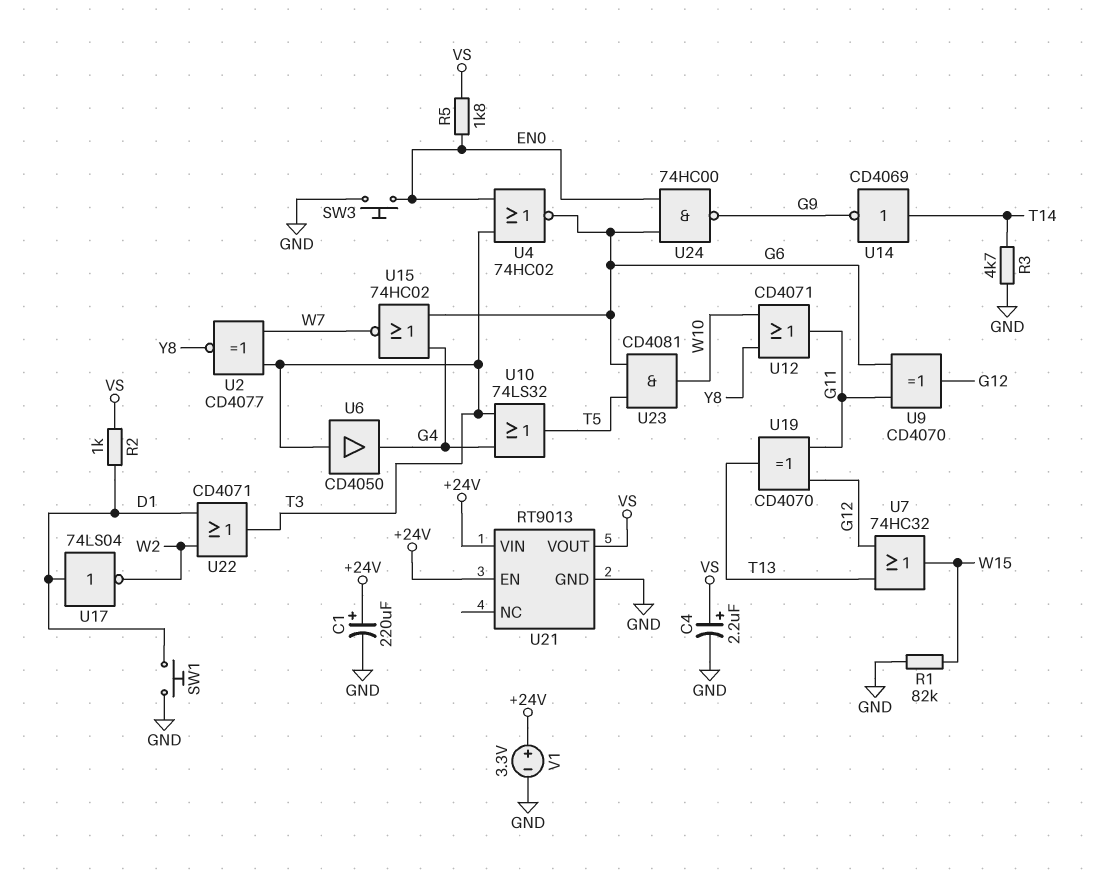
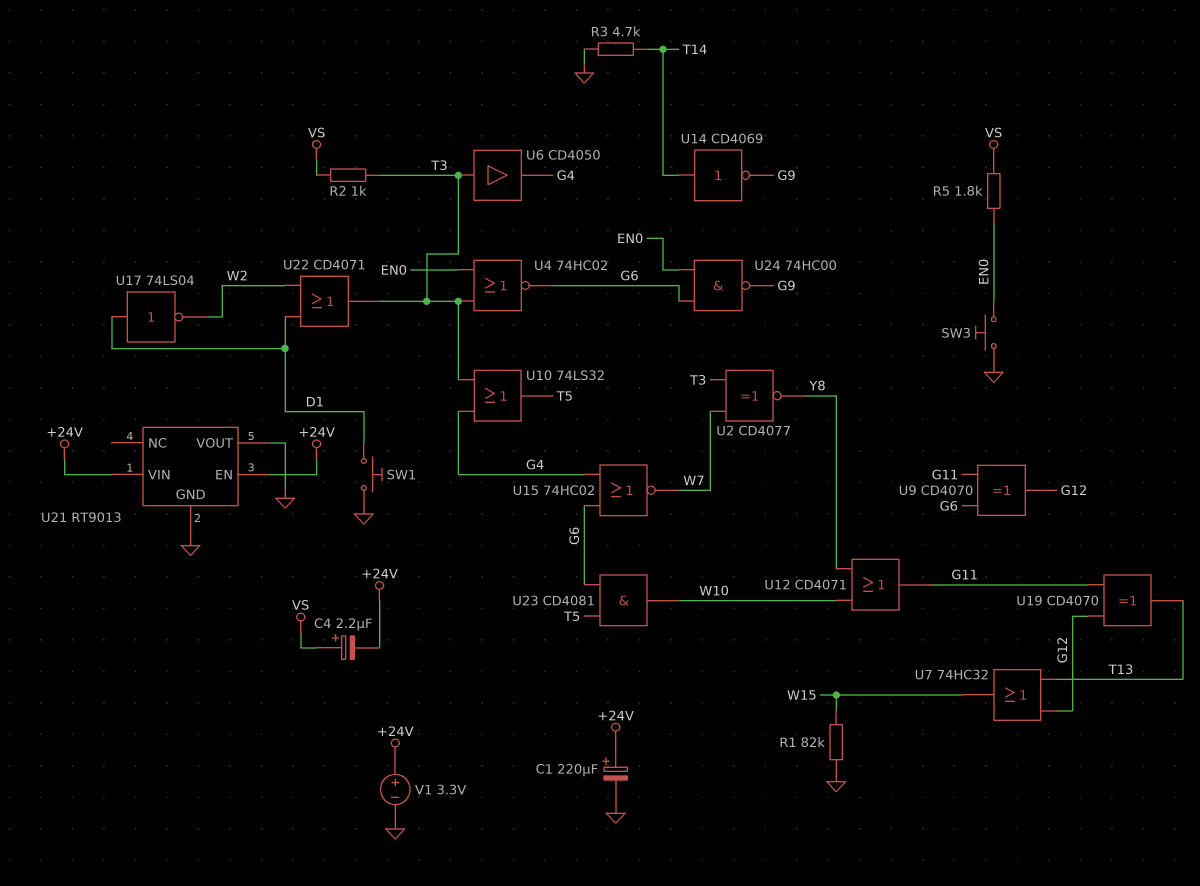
C4: 2.2uF (plus VS, minus GND) -> 2.2uF (plus VS, minus +24V)
R2: 1k (D1, VS) -> 1k (T3, VS)
U21 pin VOUT: VS -> GND

